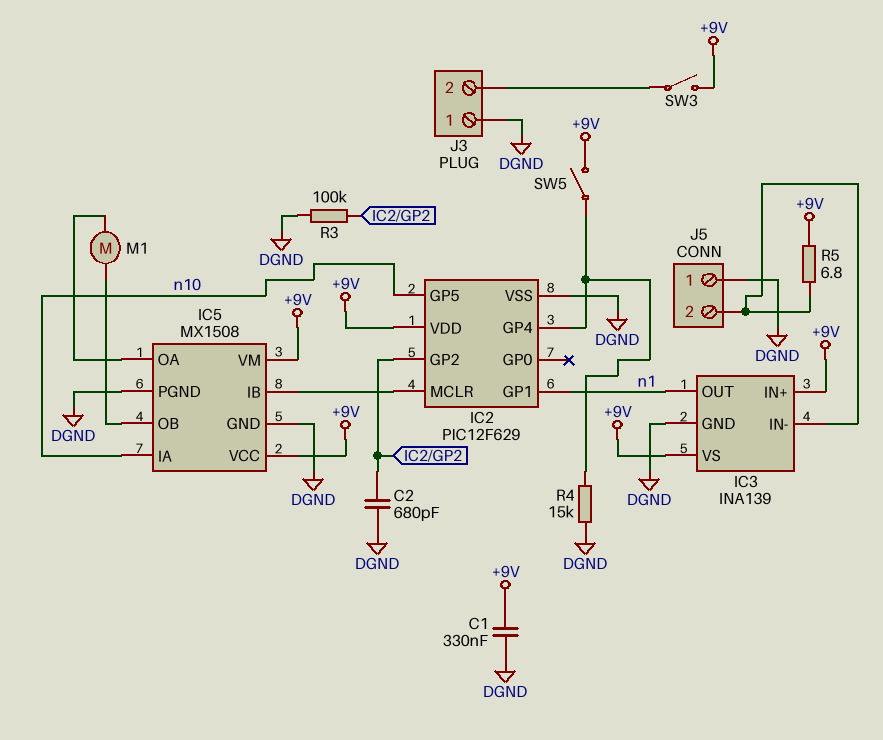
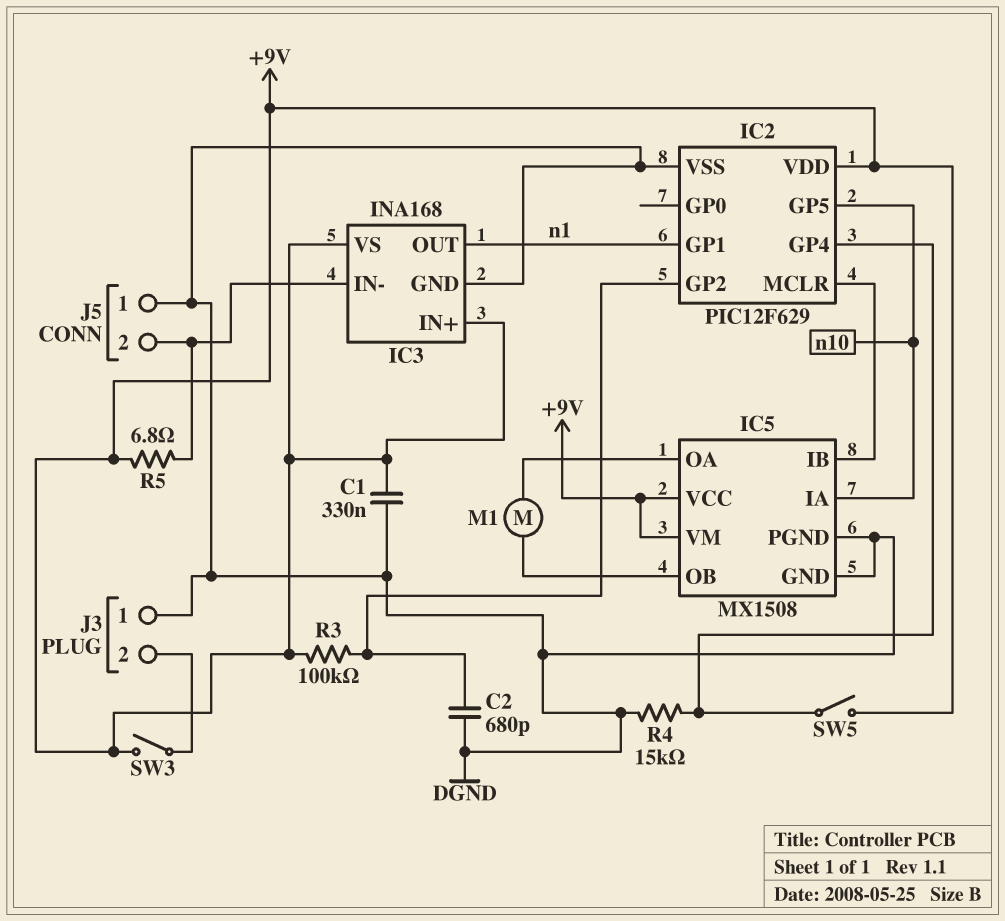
IC3: INA139 -> INA168
R3: 100k (DGND, IC2/GP2) -> 100k (+9V, IC2/GP2)

